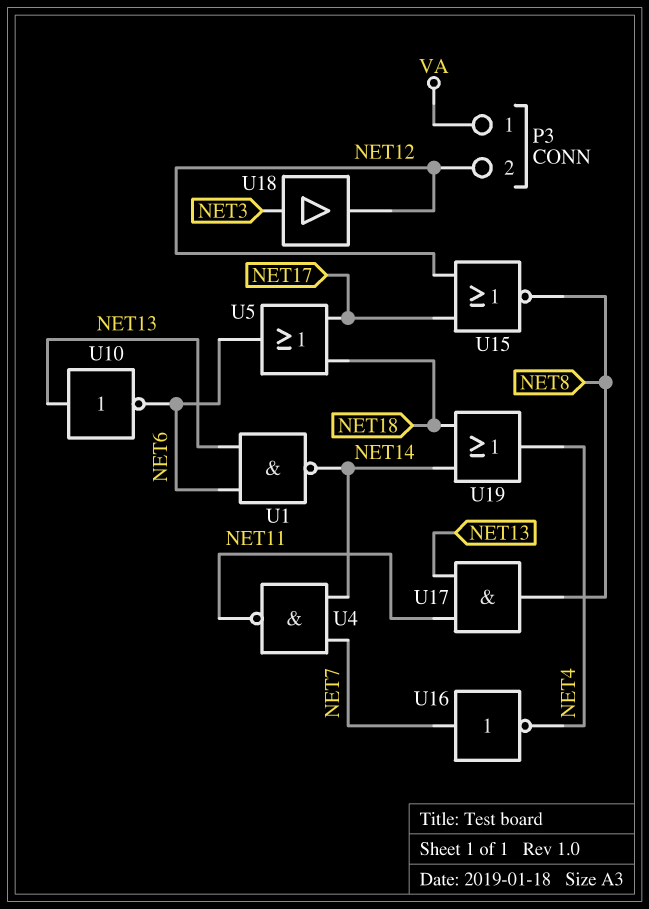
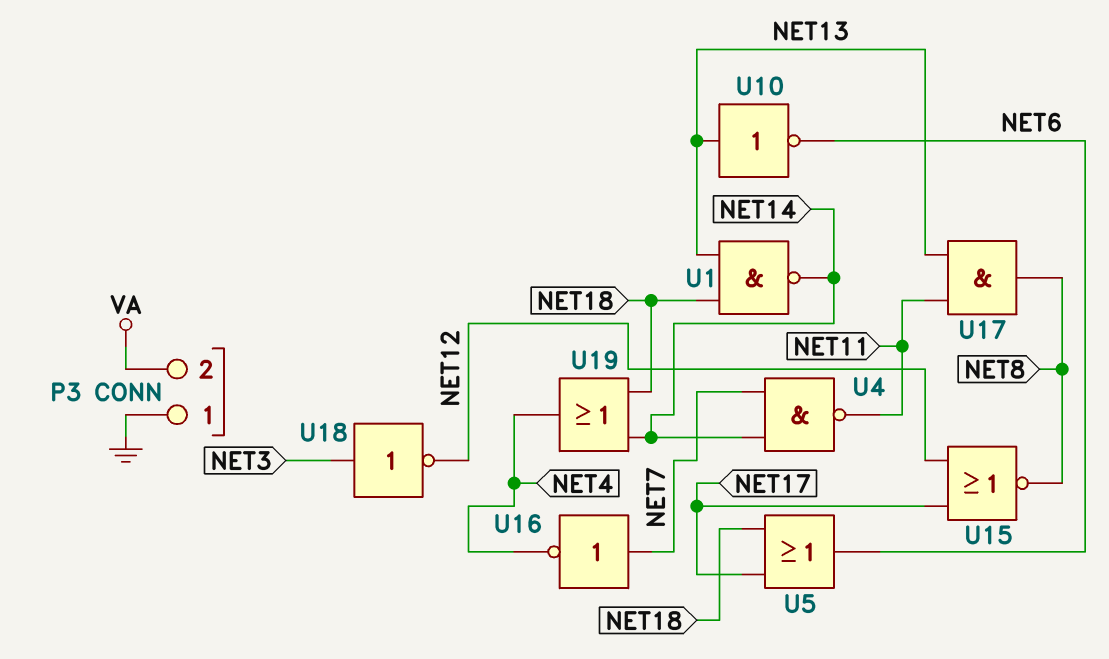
P3 pin 1: VA -> GND
P3 pin 2: NET12 -> VA
U1: NAND (in NET6, in NET13, out NET14) -> NAND (in NET13, in NET18, out NET14)
U18: buffer (in NET3, out NET12) -> NOT (in NET3, out NET12)

